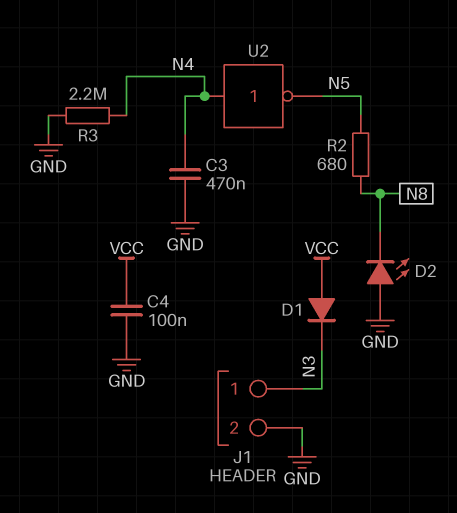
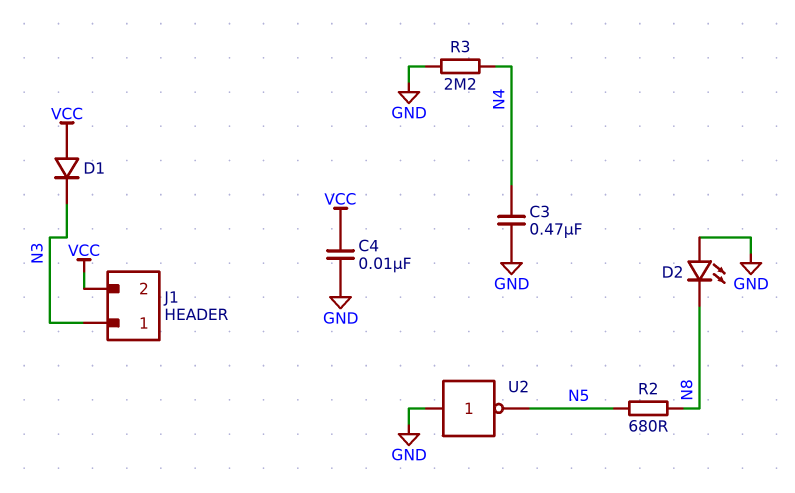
C4: 100nF (GND, VCC) -> 10nF (GND, VCC)
J1 pin 2: GND -> VCC
U2: NOT (in N4, out N5) -> NOT (in GND, out N5)

